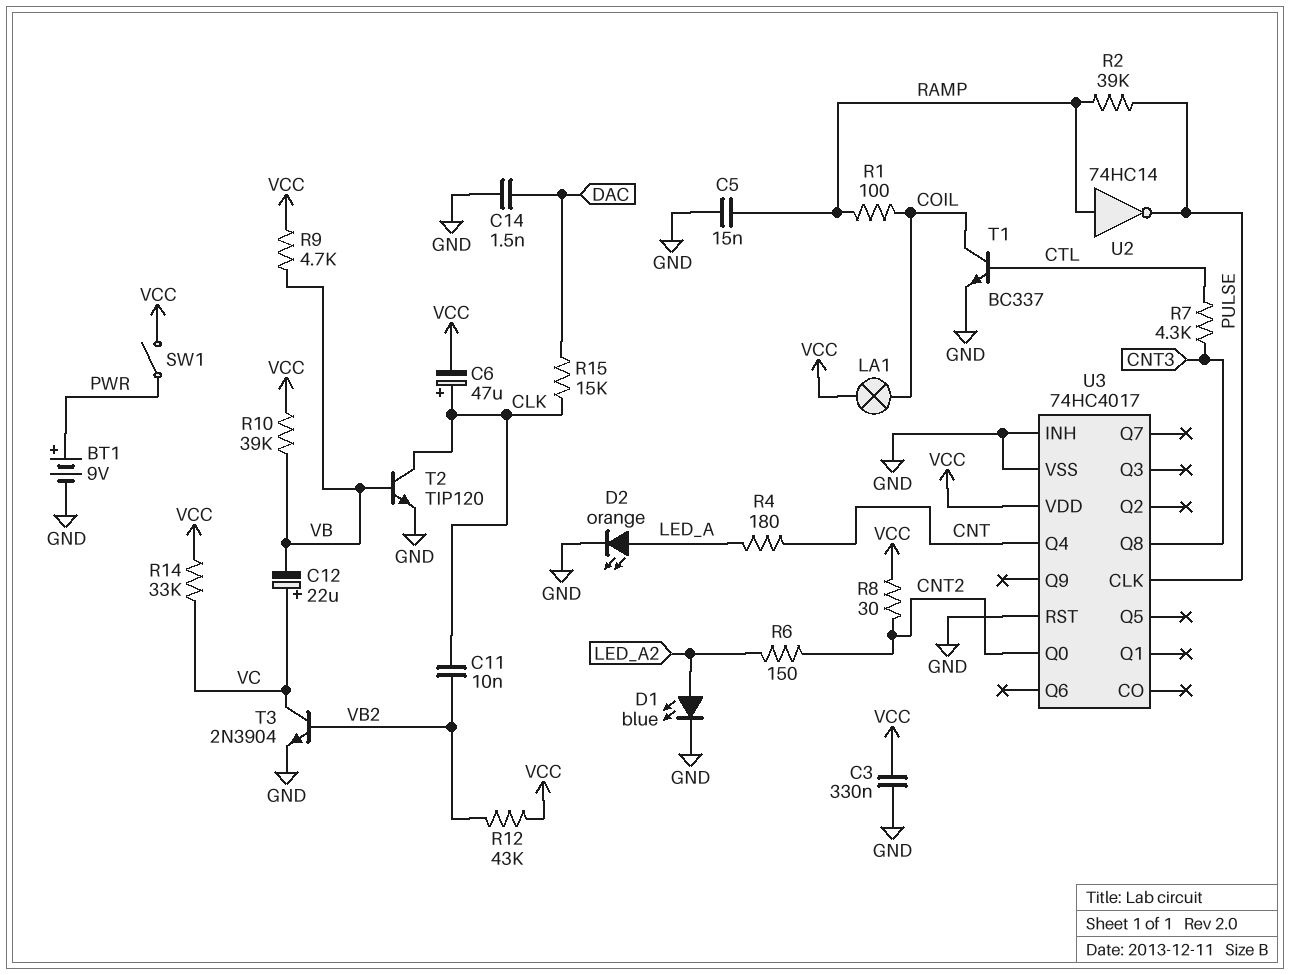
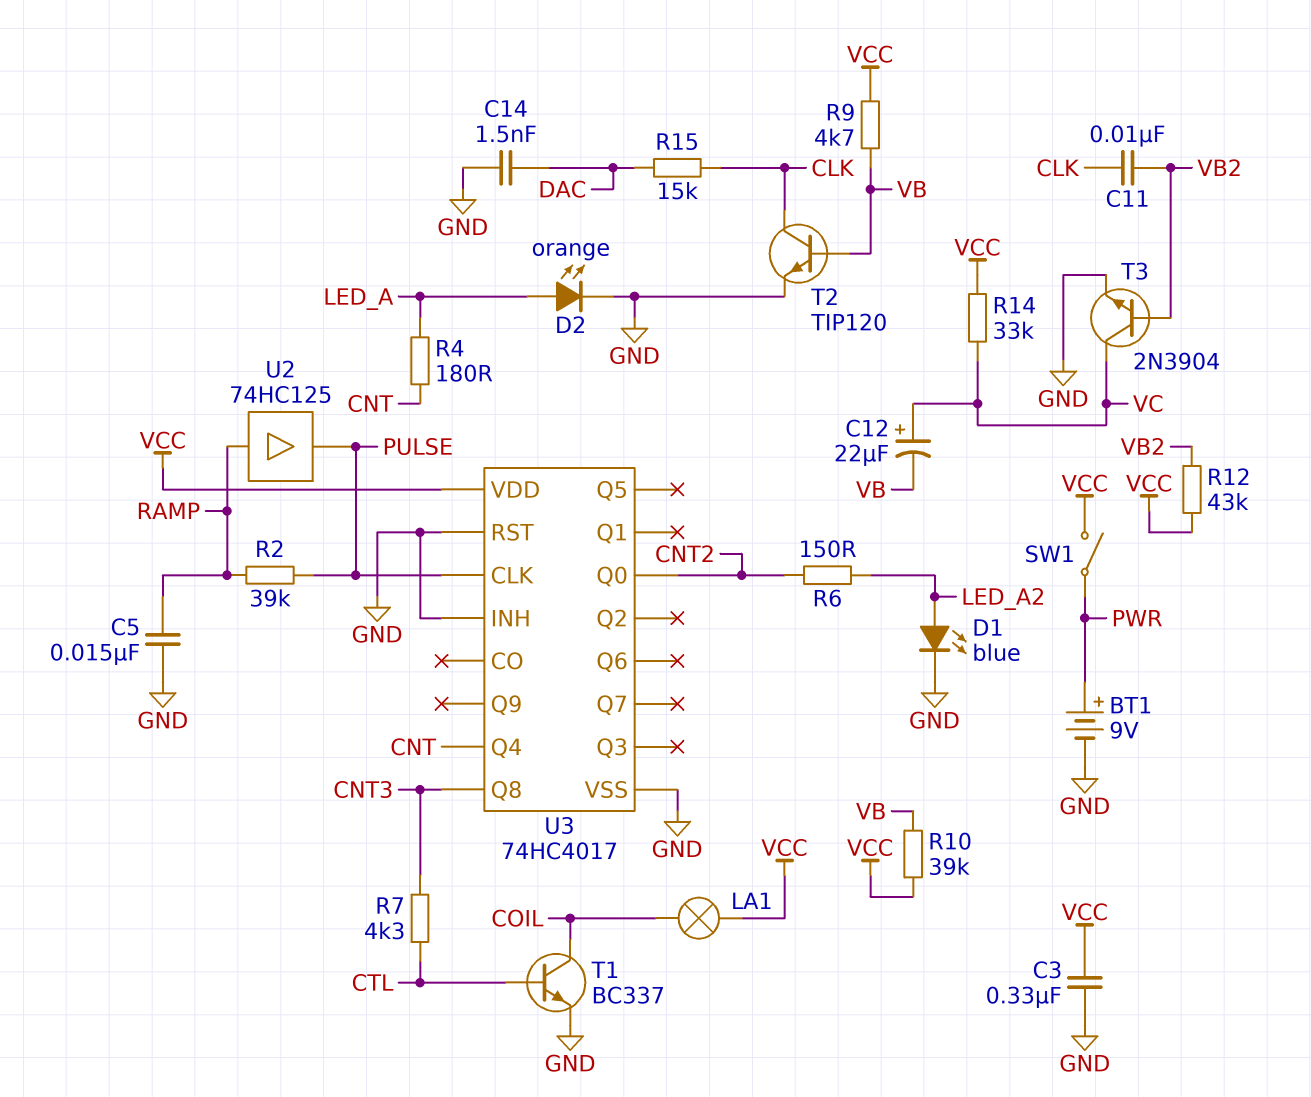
C6: 47uF (plus CLK, minus VCC) -> none
R1: 100 (COIL, RAMP) -> none
R8: 30 (CNT2, VCC) -> none
U2: NOT 74HC14 (in RAMP, out PULSE) -> buffer 74HC125 (in RAMP, out PULSE)

